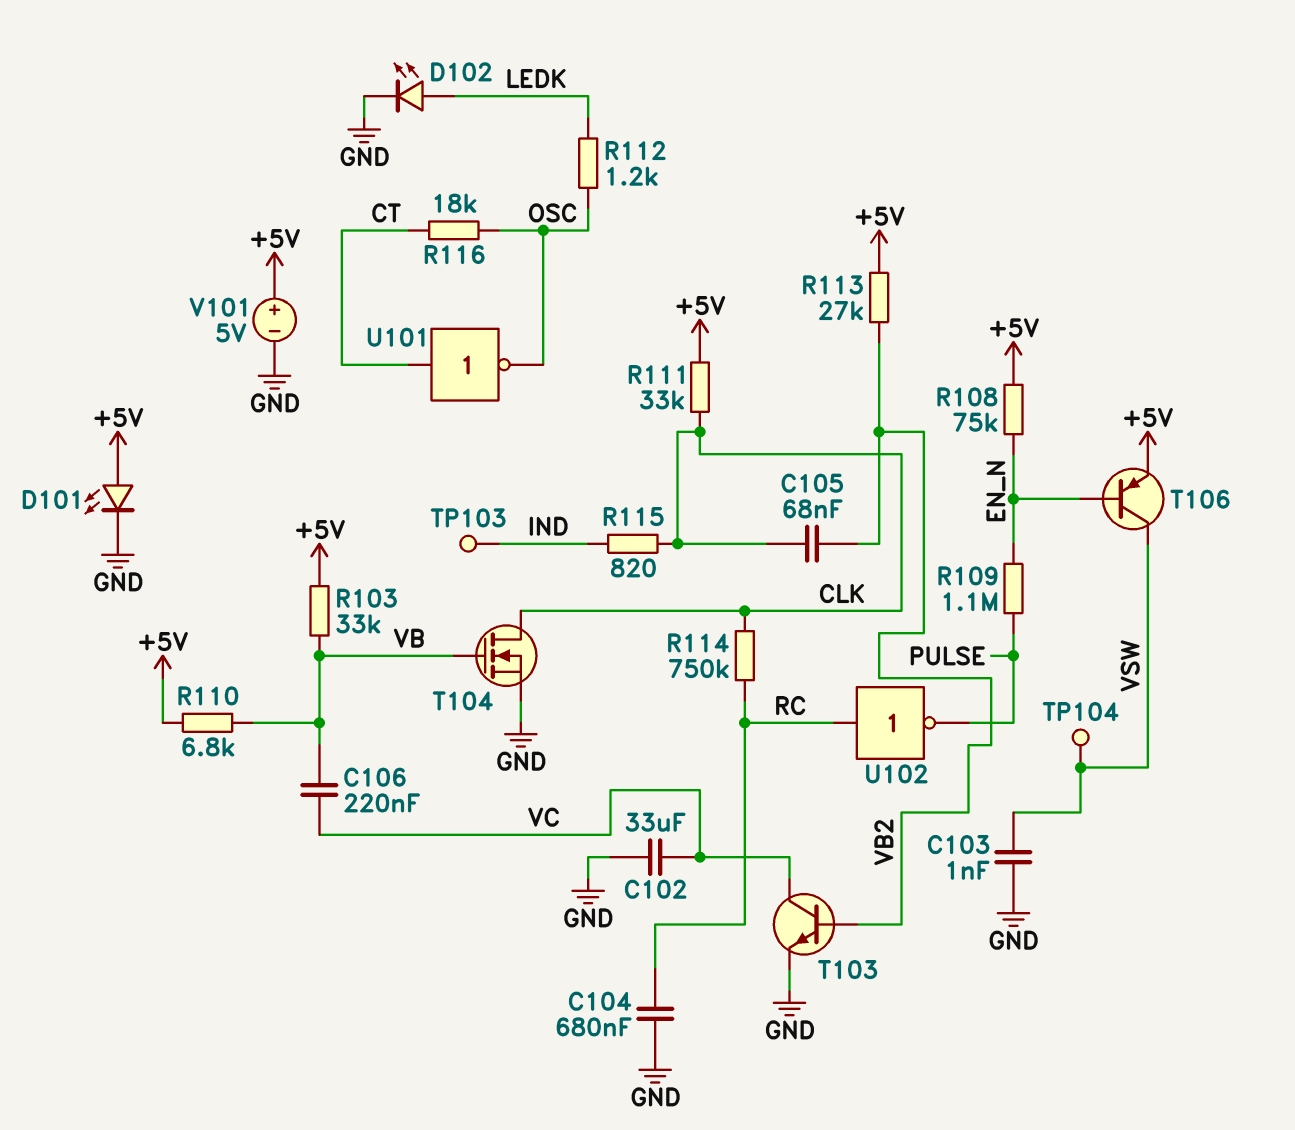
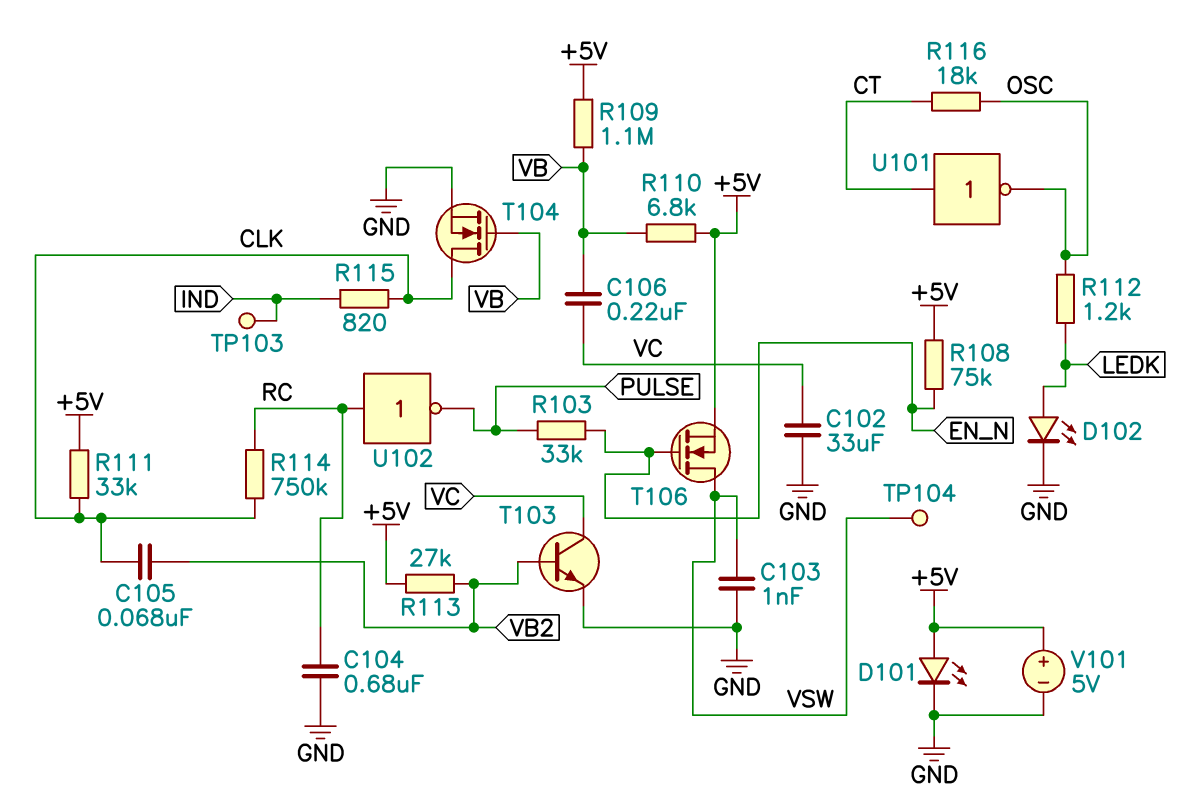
R103: 33k (+5V, VB) -> 33k (EN_N, PULSE)
R109: 1.1M (EN_N, PULSE) -> 1.1M (+5V, VB)
T106: PNP (B EN_N, C VSW, E +5V) -> NMOS (G EN_N, D VSW, S +5V)

